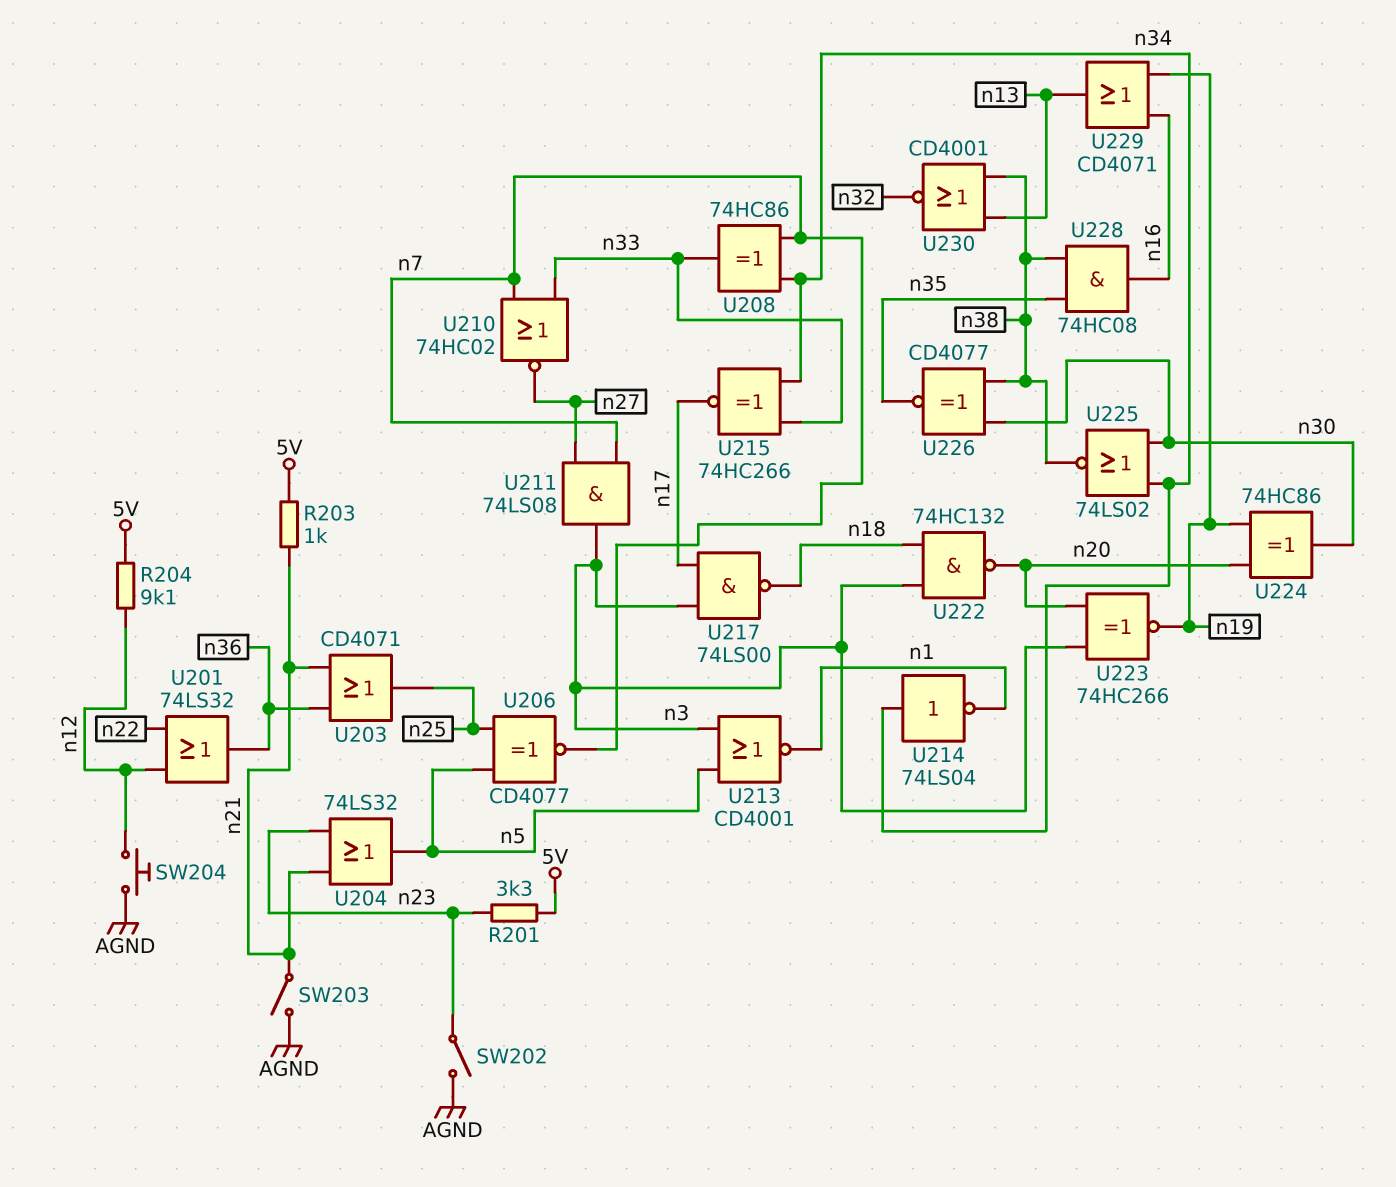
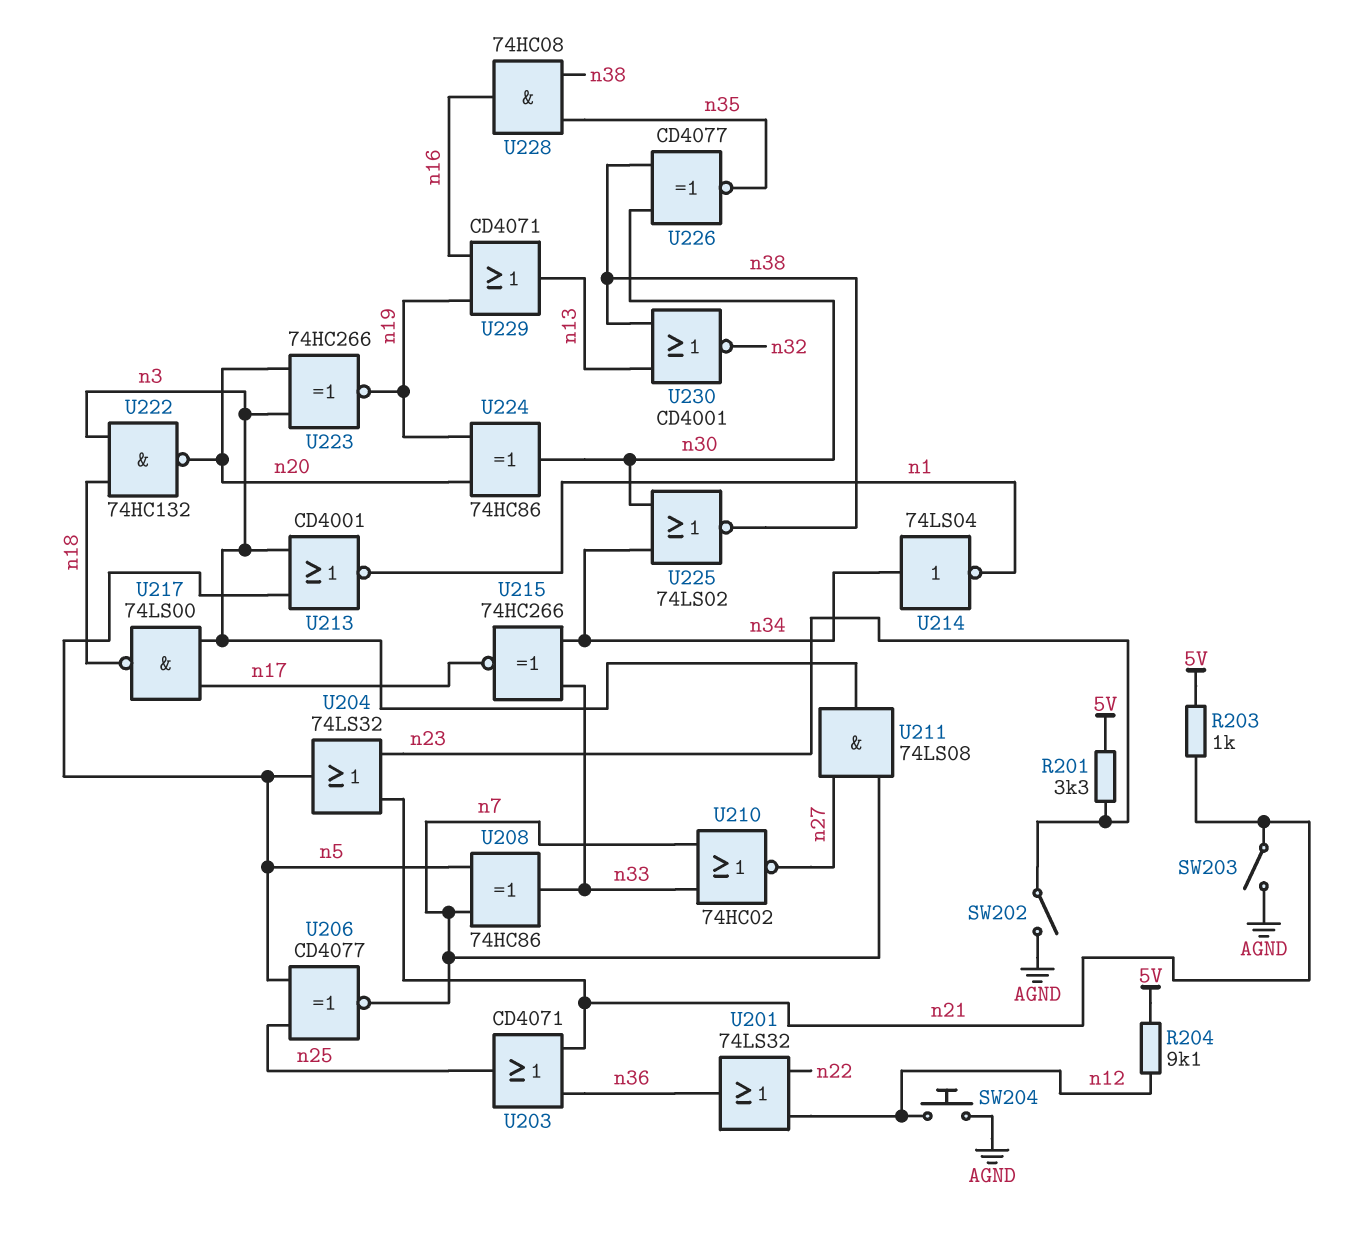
U208: XOR 74HC86 (in n7, in n34, out n33) -> XOR 74HC86 (in n5, in n7, out n33)

